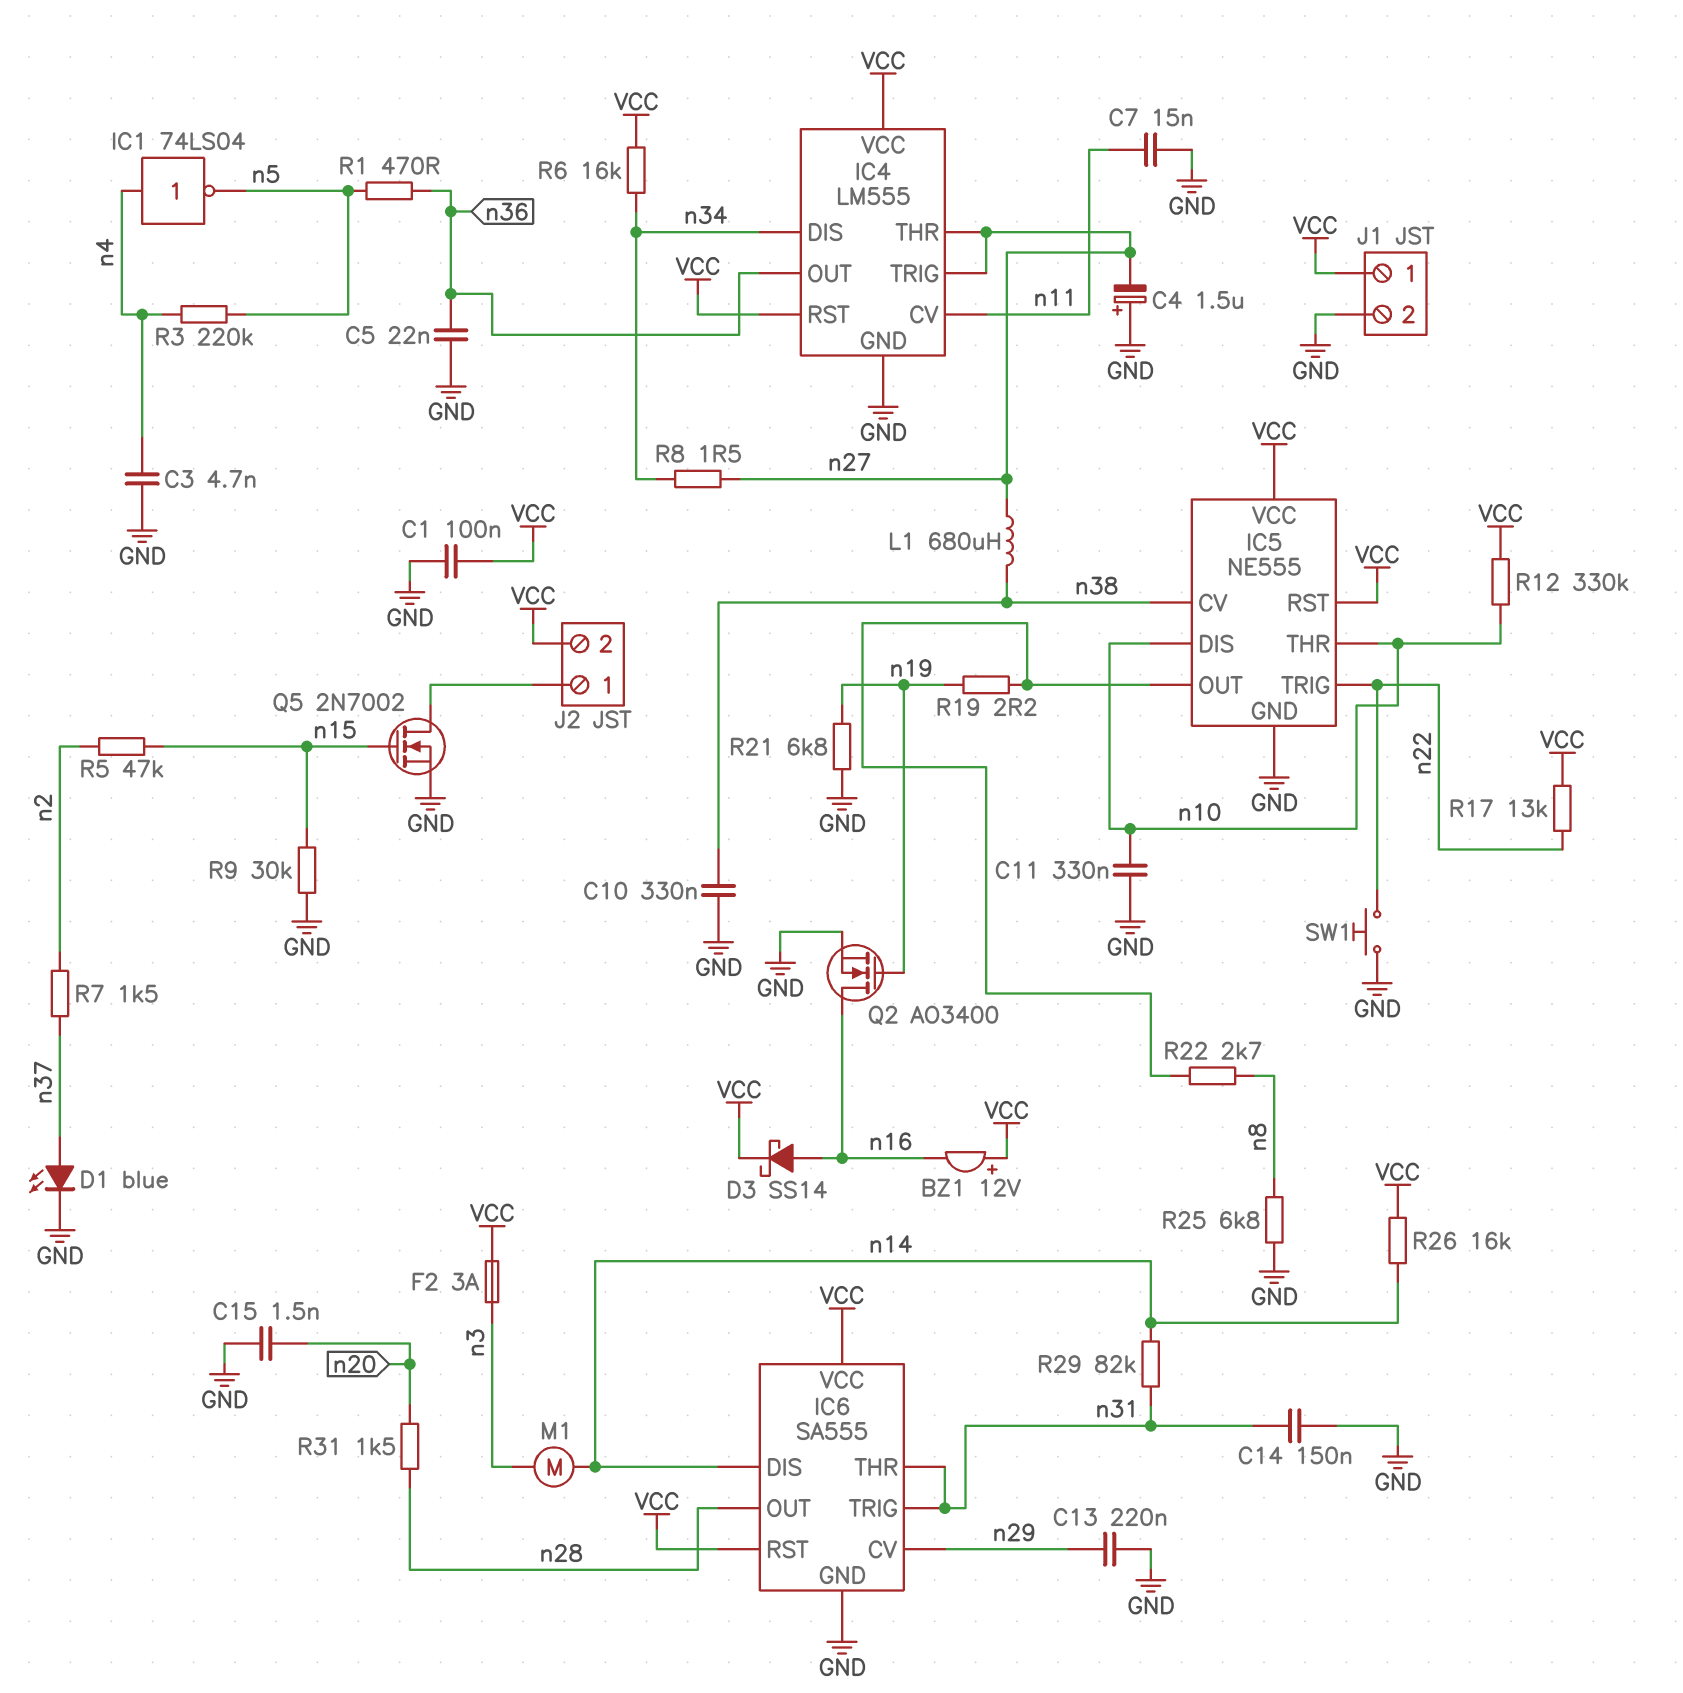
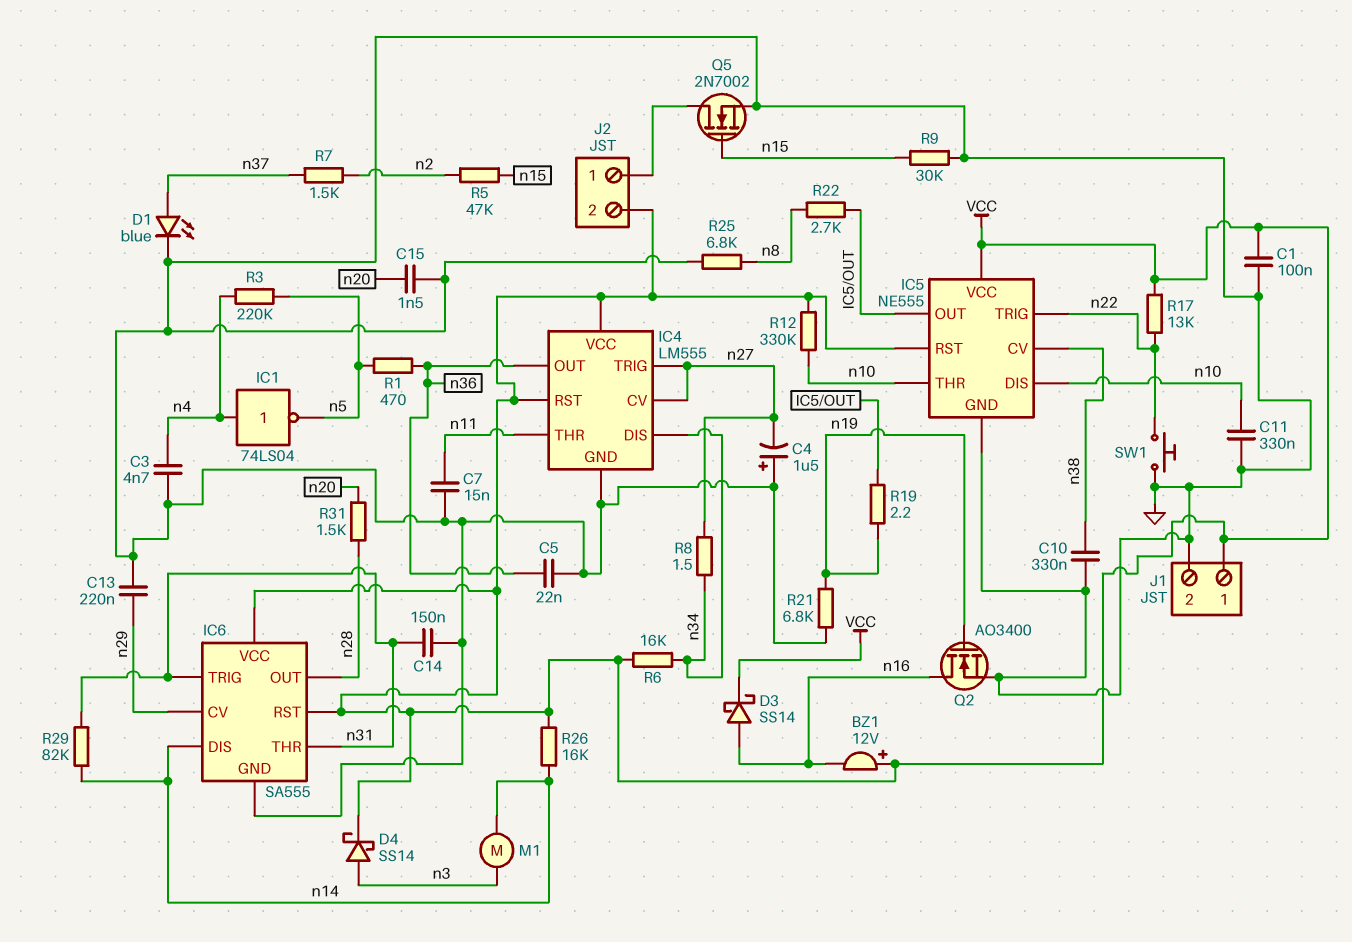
D4: none -> schottky SS14 (A n3, K VCC)
F2: 3A (VCC, n3) -> none
IC4 pin CV: n11 -> n27
IC4 pin THR: n27 -> n11
L1: 680uH (n27, n38) -> none

